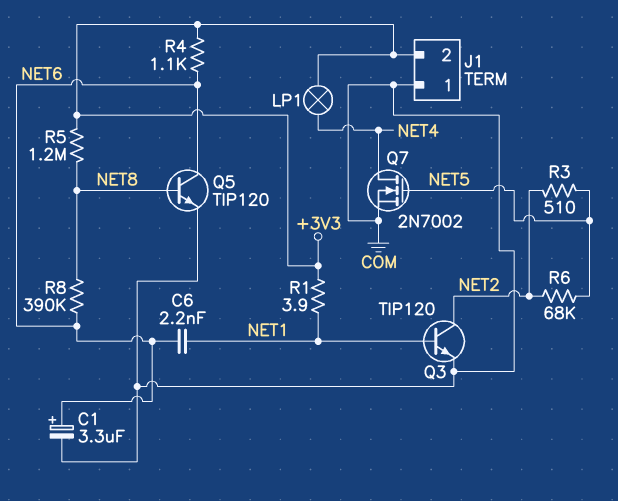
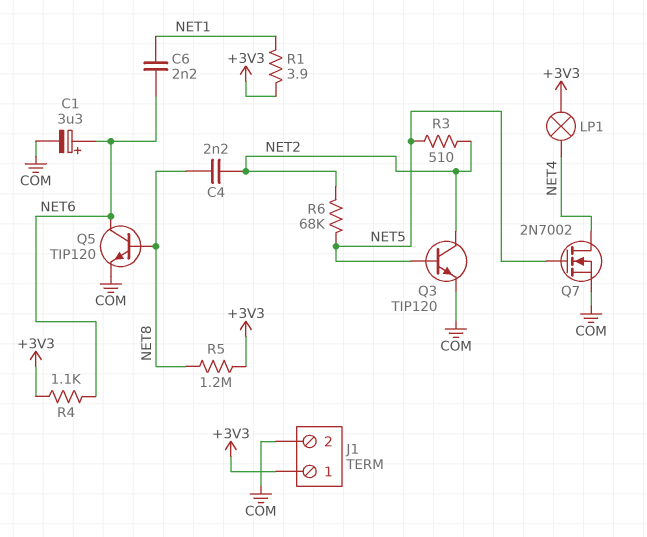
C4: none -> 2.2nF (NET2, NET8)
J1 pin 1: COM -> +3V3
J1 pin 2: +3V3 -> COM
Q3: NPN TIP120 (B NET1, C NET2, E COM) -> NPN TIP120 (B NET5, C NET2, E COM)
R8: 390k (NET6, NET8) -> none

